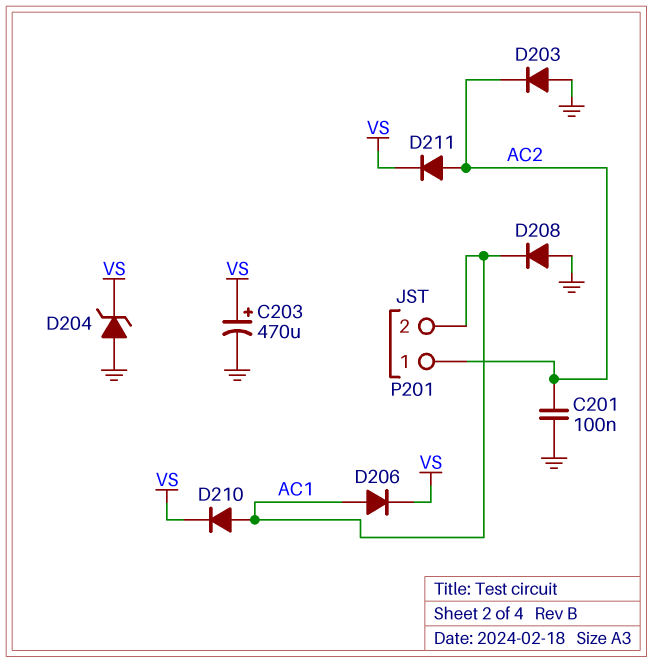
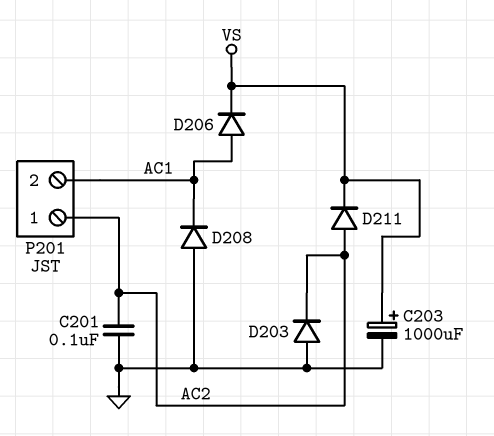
C203: 470uF (plus VS, minus GND) -> 1000uF (plus VS, minus GND)
D204: zener (A GND, K VS) -> none
D210: diode (A AC1, K VS) -> none

